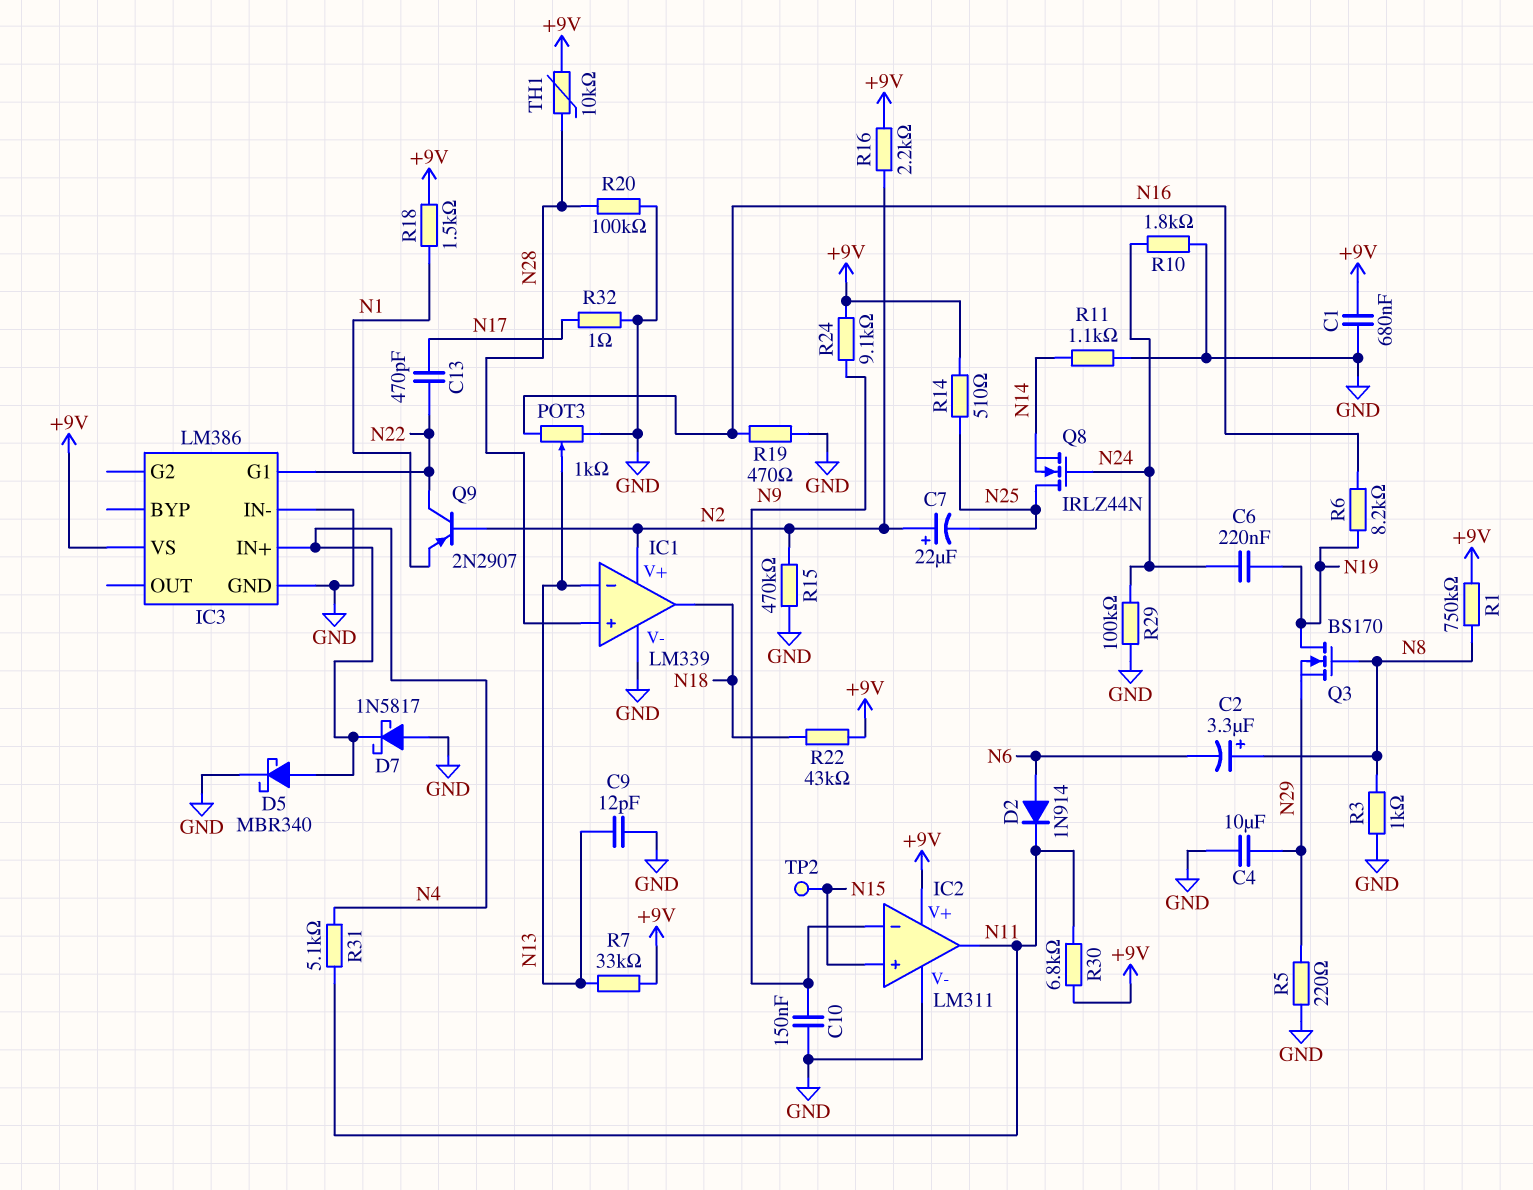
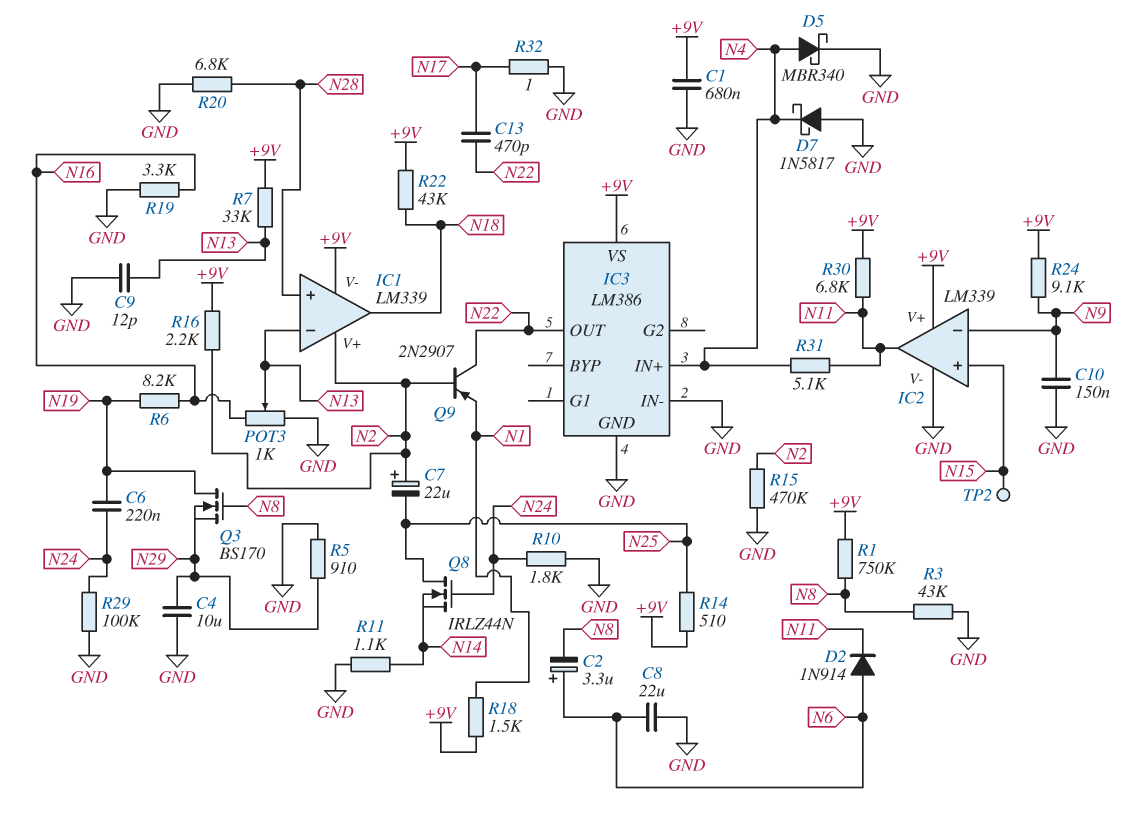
C2: 3.3uF (plus N8, minus N6) -> 3.3uF (plus N6, minus N8)
C8: none -> 22uF (GND, N6)
IC1 pin V-: GND -> +9V
IC2: LM311 -> LM339
IC3 pin G1: N22 -> none
IC3 pin OUT: none -> N22
R3: 1k (GND, N8) -> 43k (GND, N8)
R5: 220 (GND, N29) -> 910 (GND, N29)
R19: 470 (GND, N16) -> 3.3k (GND, N16)
R20: 100k (GND, N28) -> 6.8k (GND, N28)
TH1: 10k (+9V, N28) -> none

